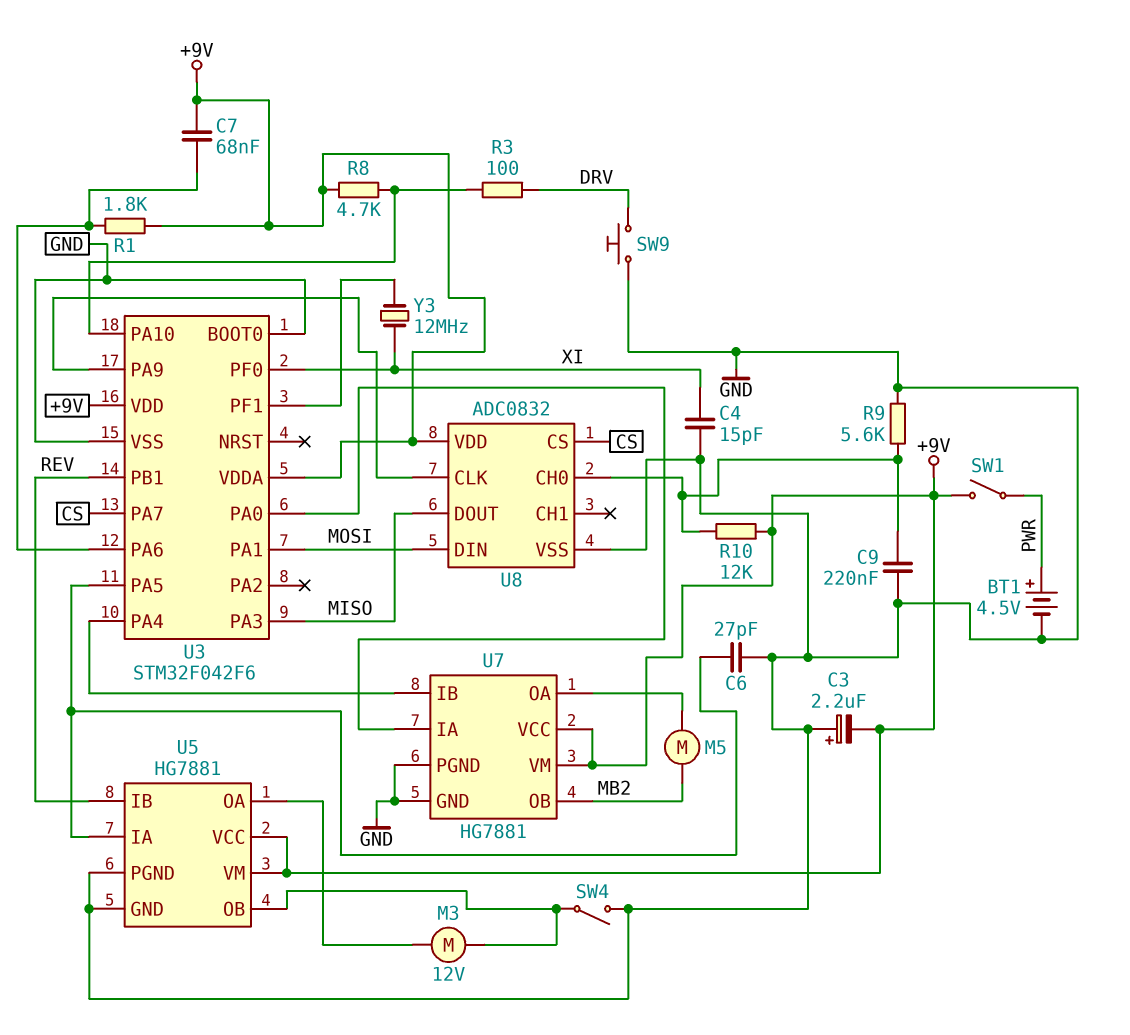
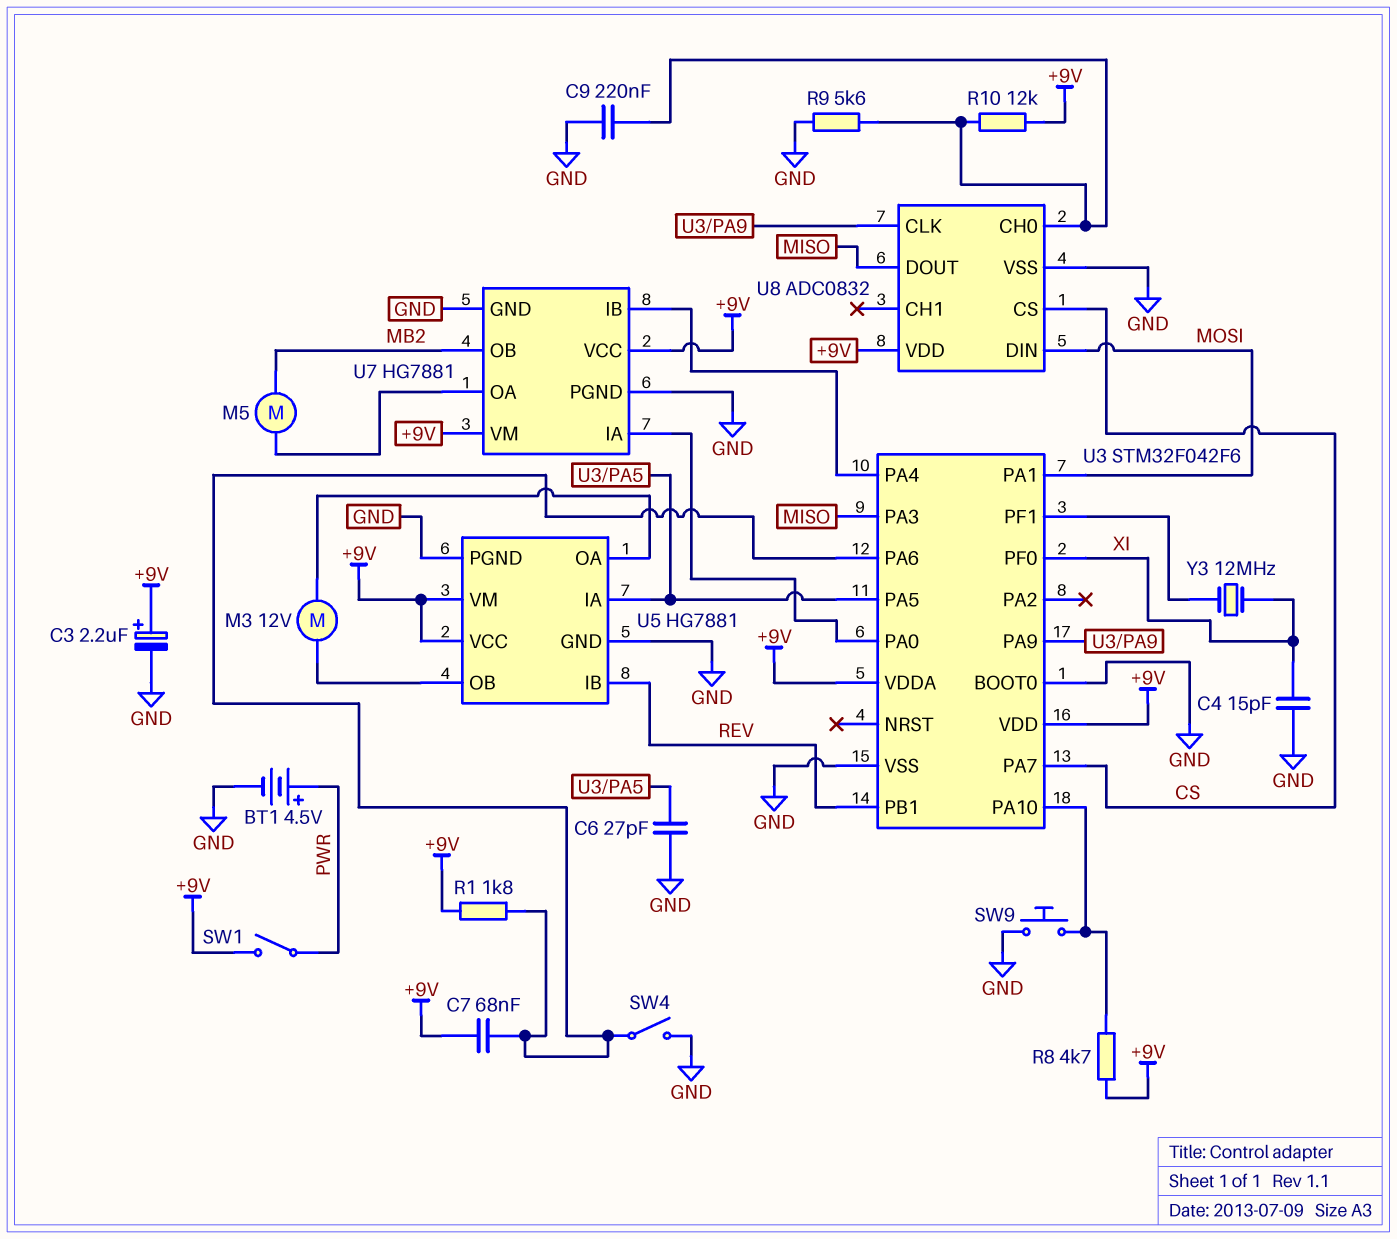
C3: 2.2uF (plus GND, minus +9V) -> 2.2uF (plus +9V, minus GND)
R3: 100 (DRV, U3/PA10) -> none
SW4: switch (GND, U5/OB) -> switch (GND, U3/PA6)
SW9: button (DRV, GND) -> button (GND, U3/PA10)

